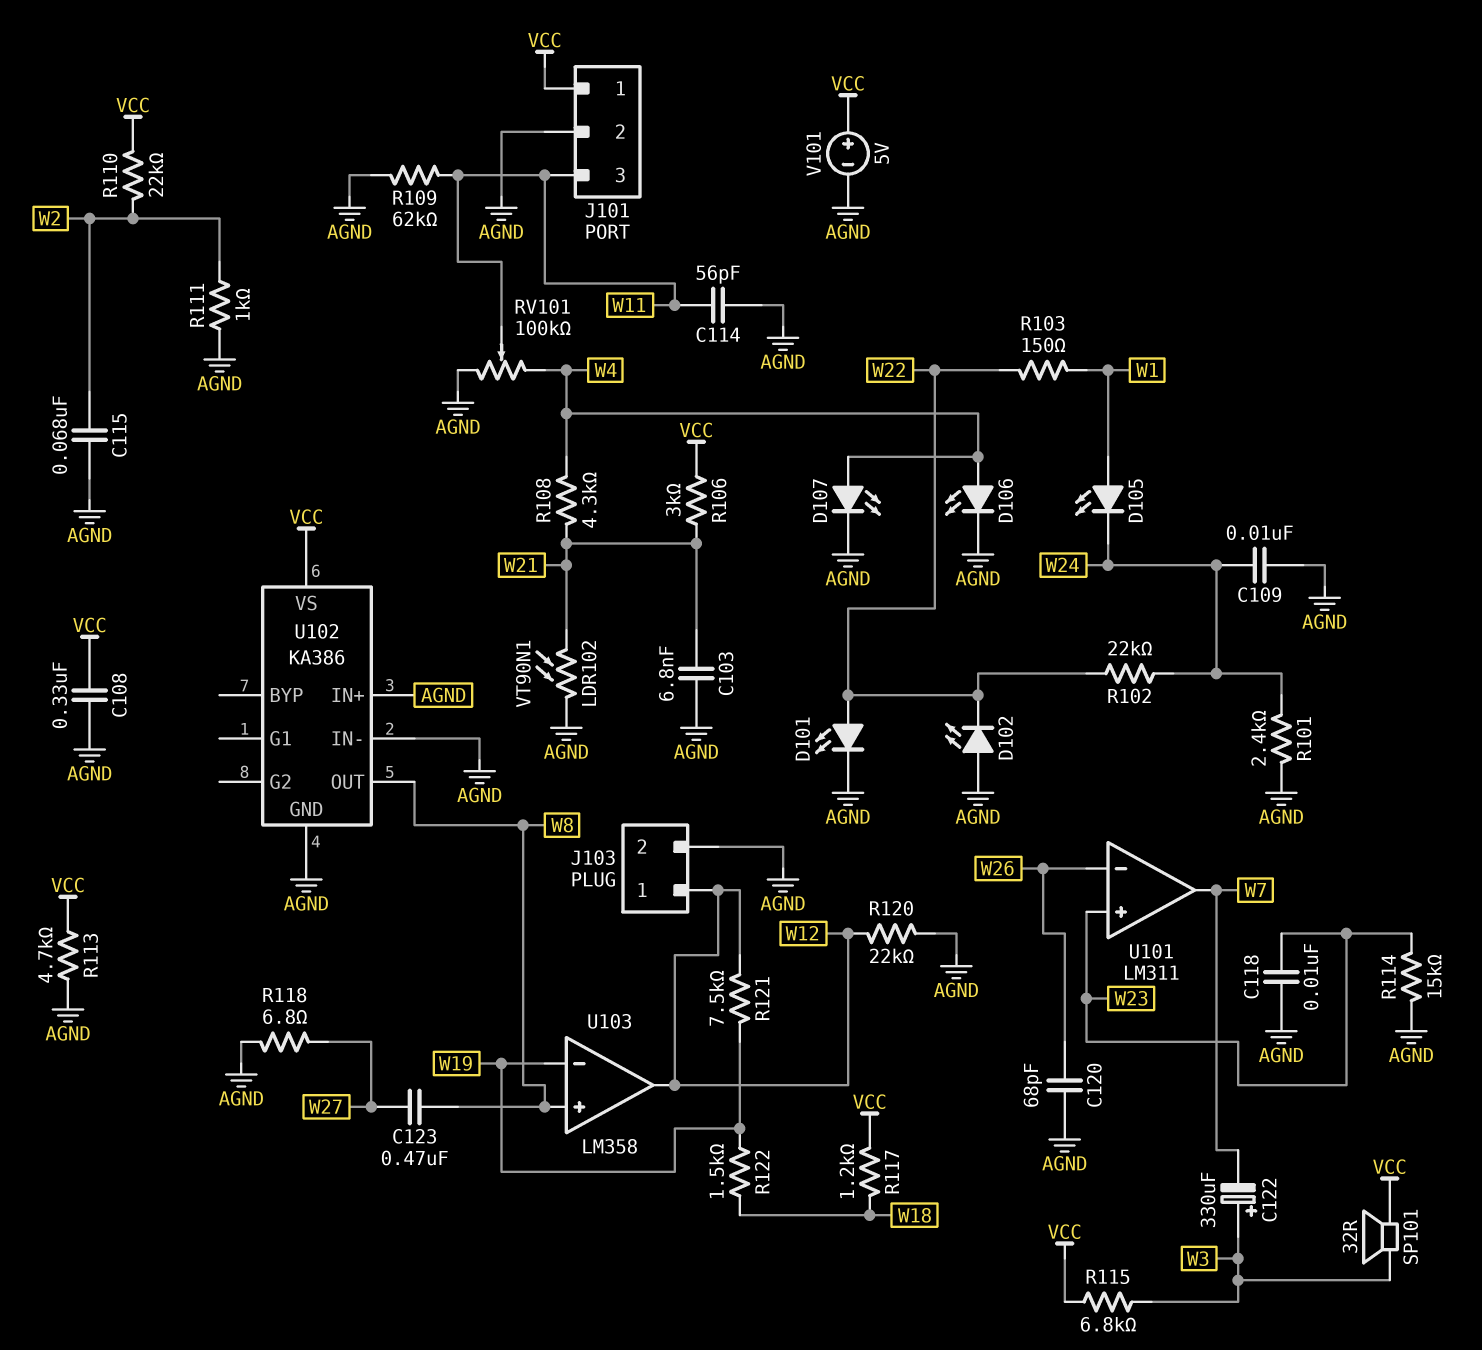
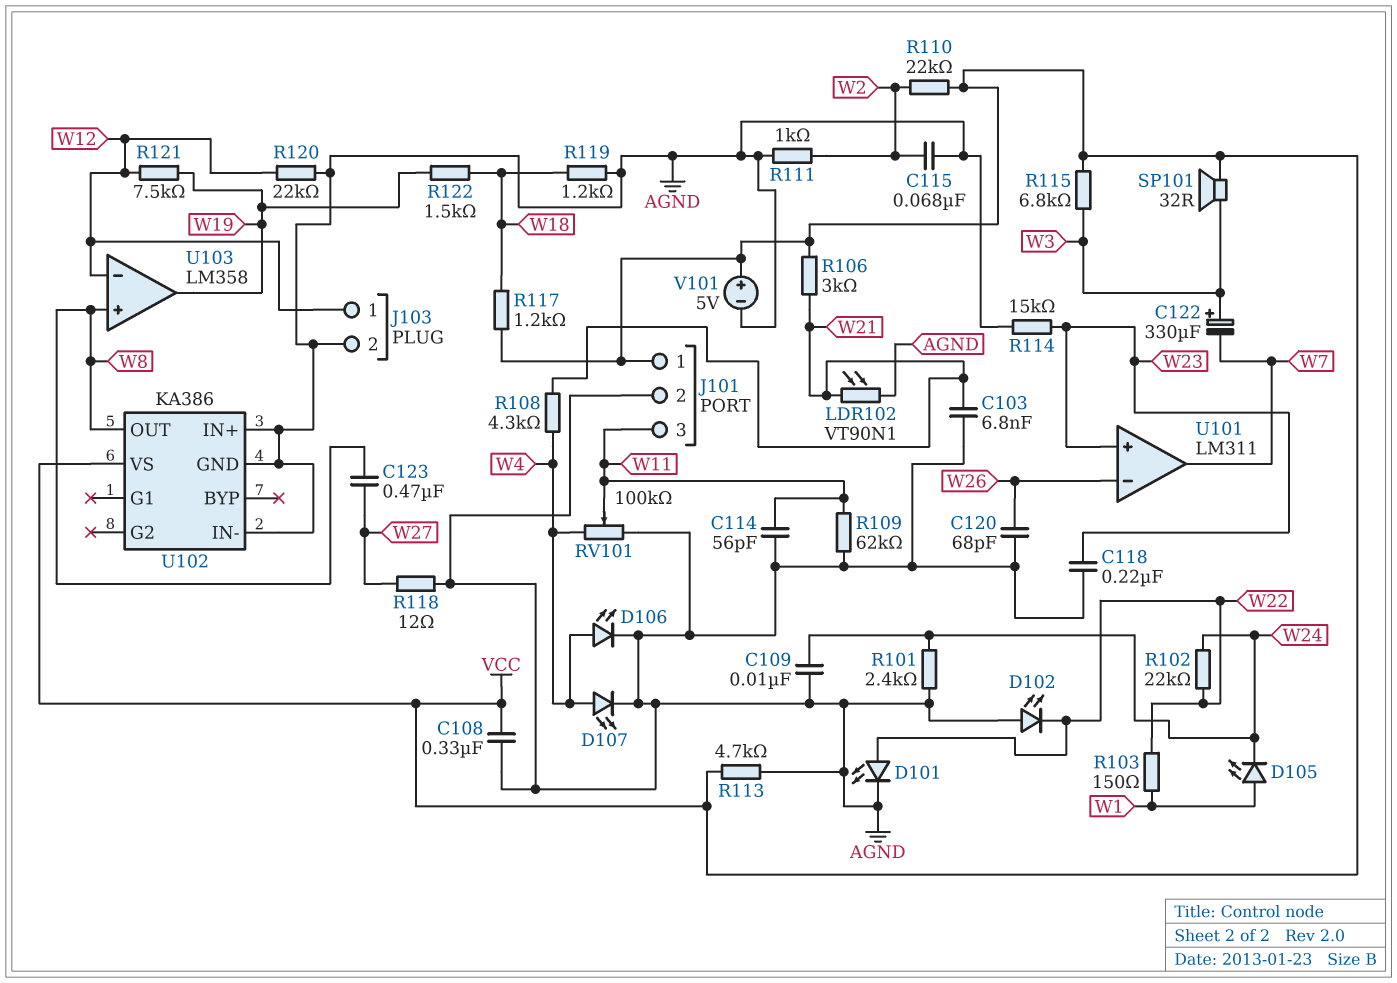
C118: 10nF (AGND, W23) -> 220nF (AGND, W23)
R118: 6.8 (AGND, W27) -> 12 (AGND, W27)
R119: none -> 1.2k (AGND, W18)
U103 pin in-: W19 -> W12
U103 pin out: W12 -> W19

